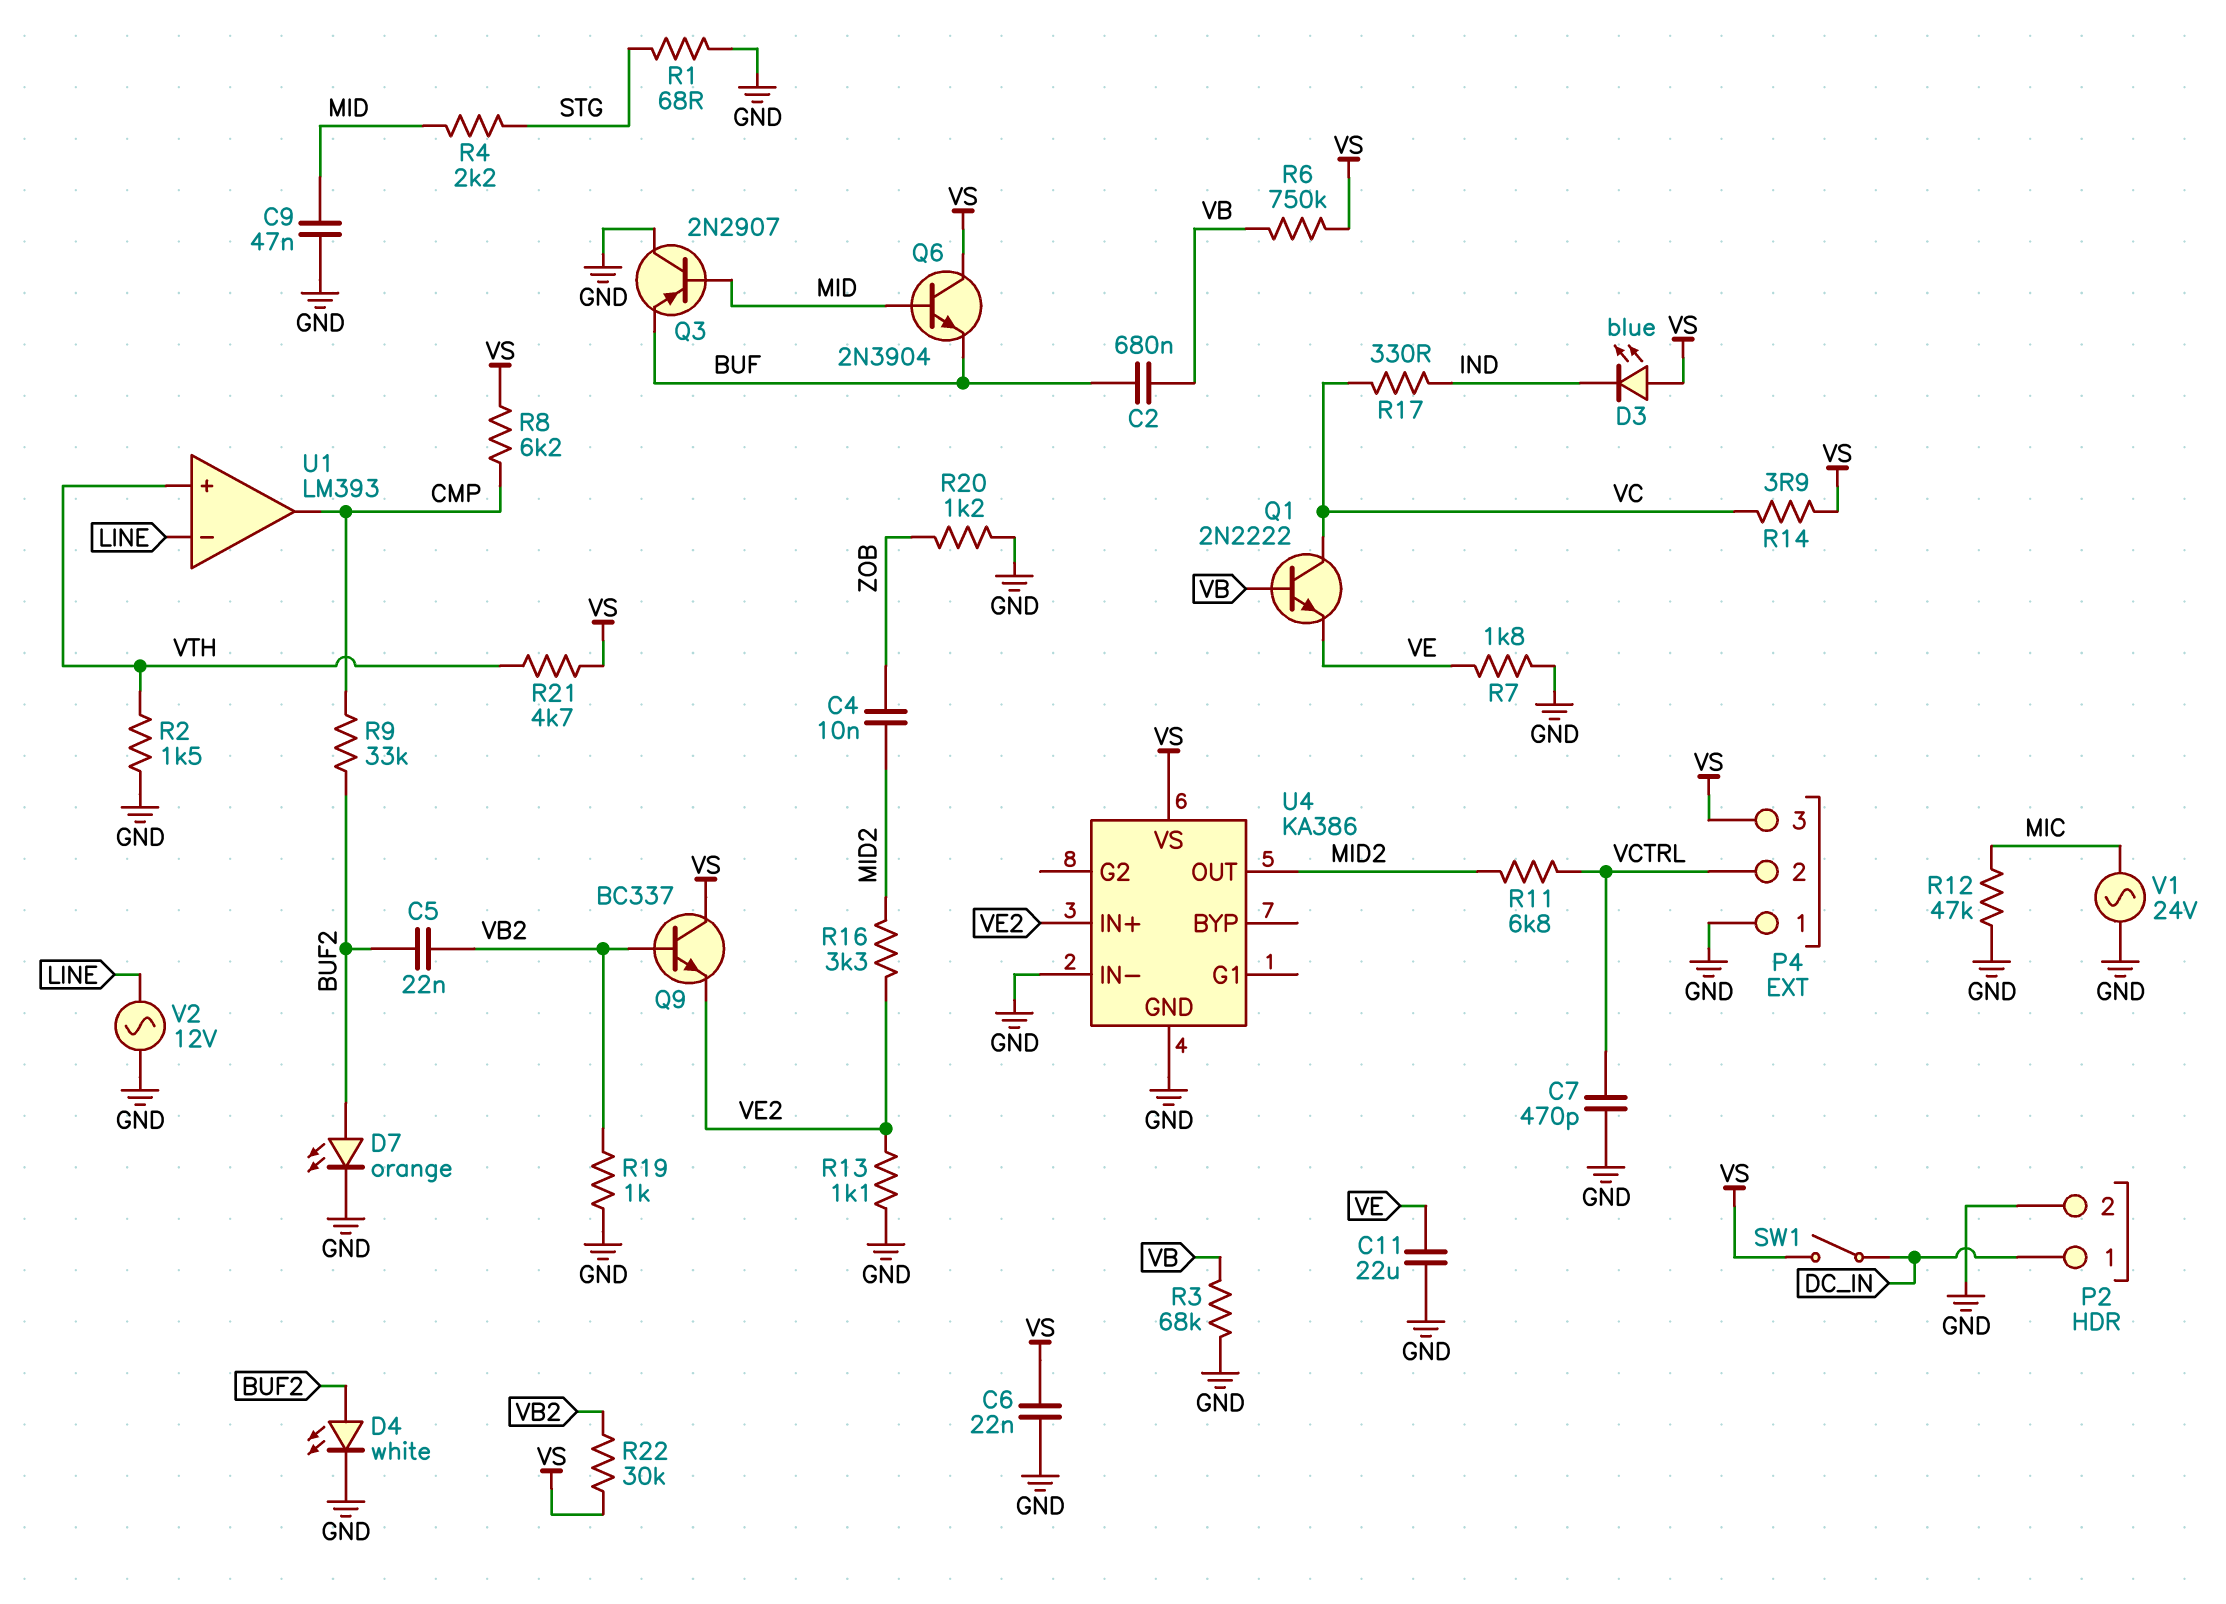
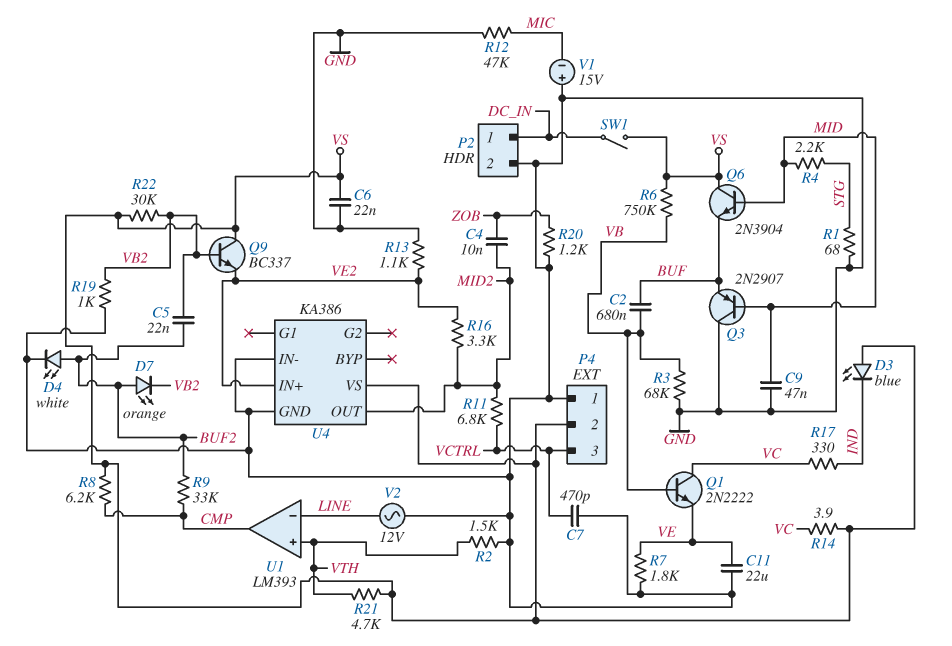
D7: LED orange (A BUF2, K GND) -> LED orange (A BUF2, K VB2)
P4 pin 2: VCTRL -> VS
P4 pin 3: VS -> VCTRL
V1: AC 24V (GND, MIC) -> 15V (plus GND, minus MIC)

